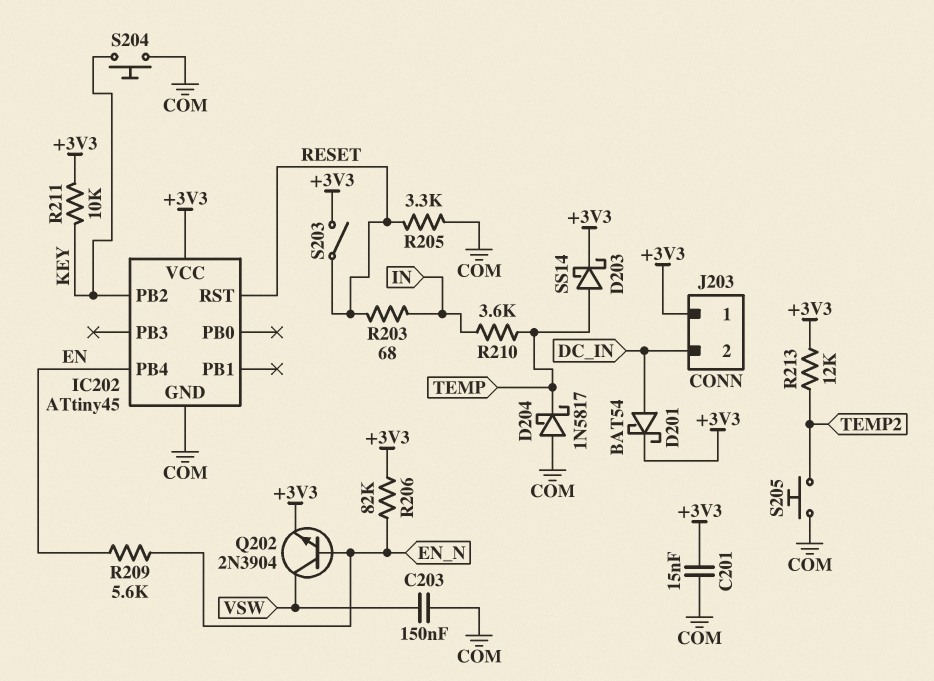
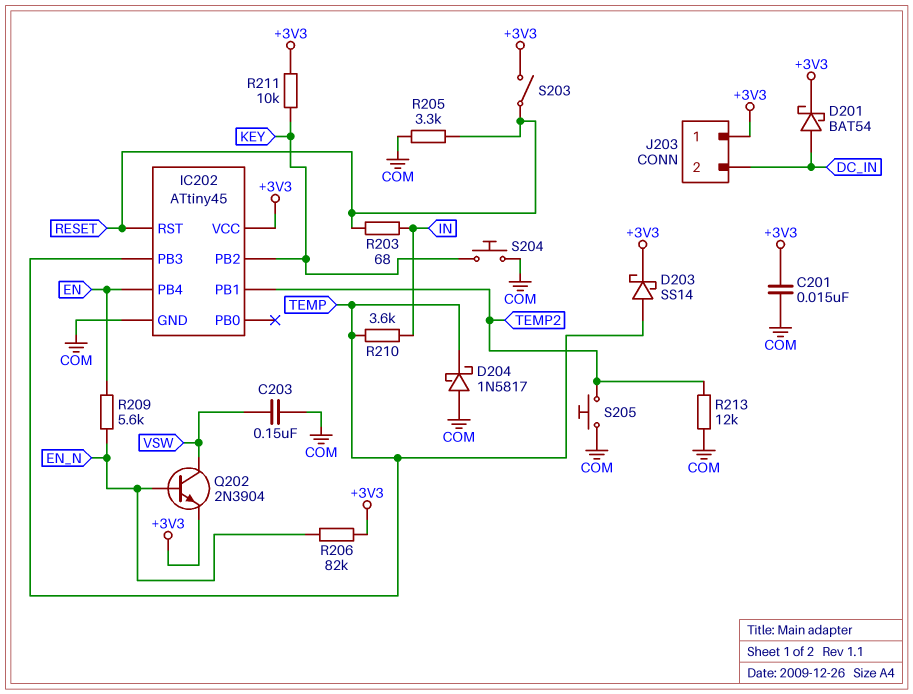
IC202 pin PB1: none -> TEMP2
IC202 pin PB3: none -> TEMP
R213: 12k (+3V3, TEMP2) -> 12k (COM, TEMP2)

